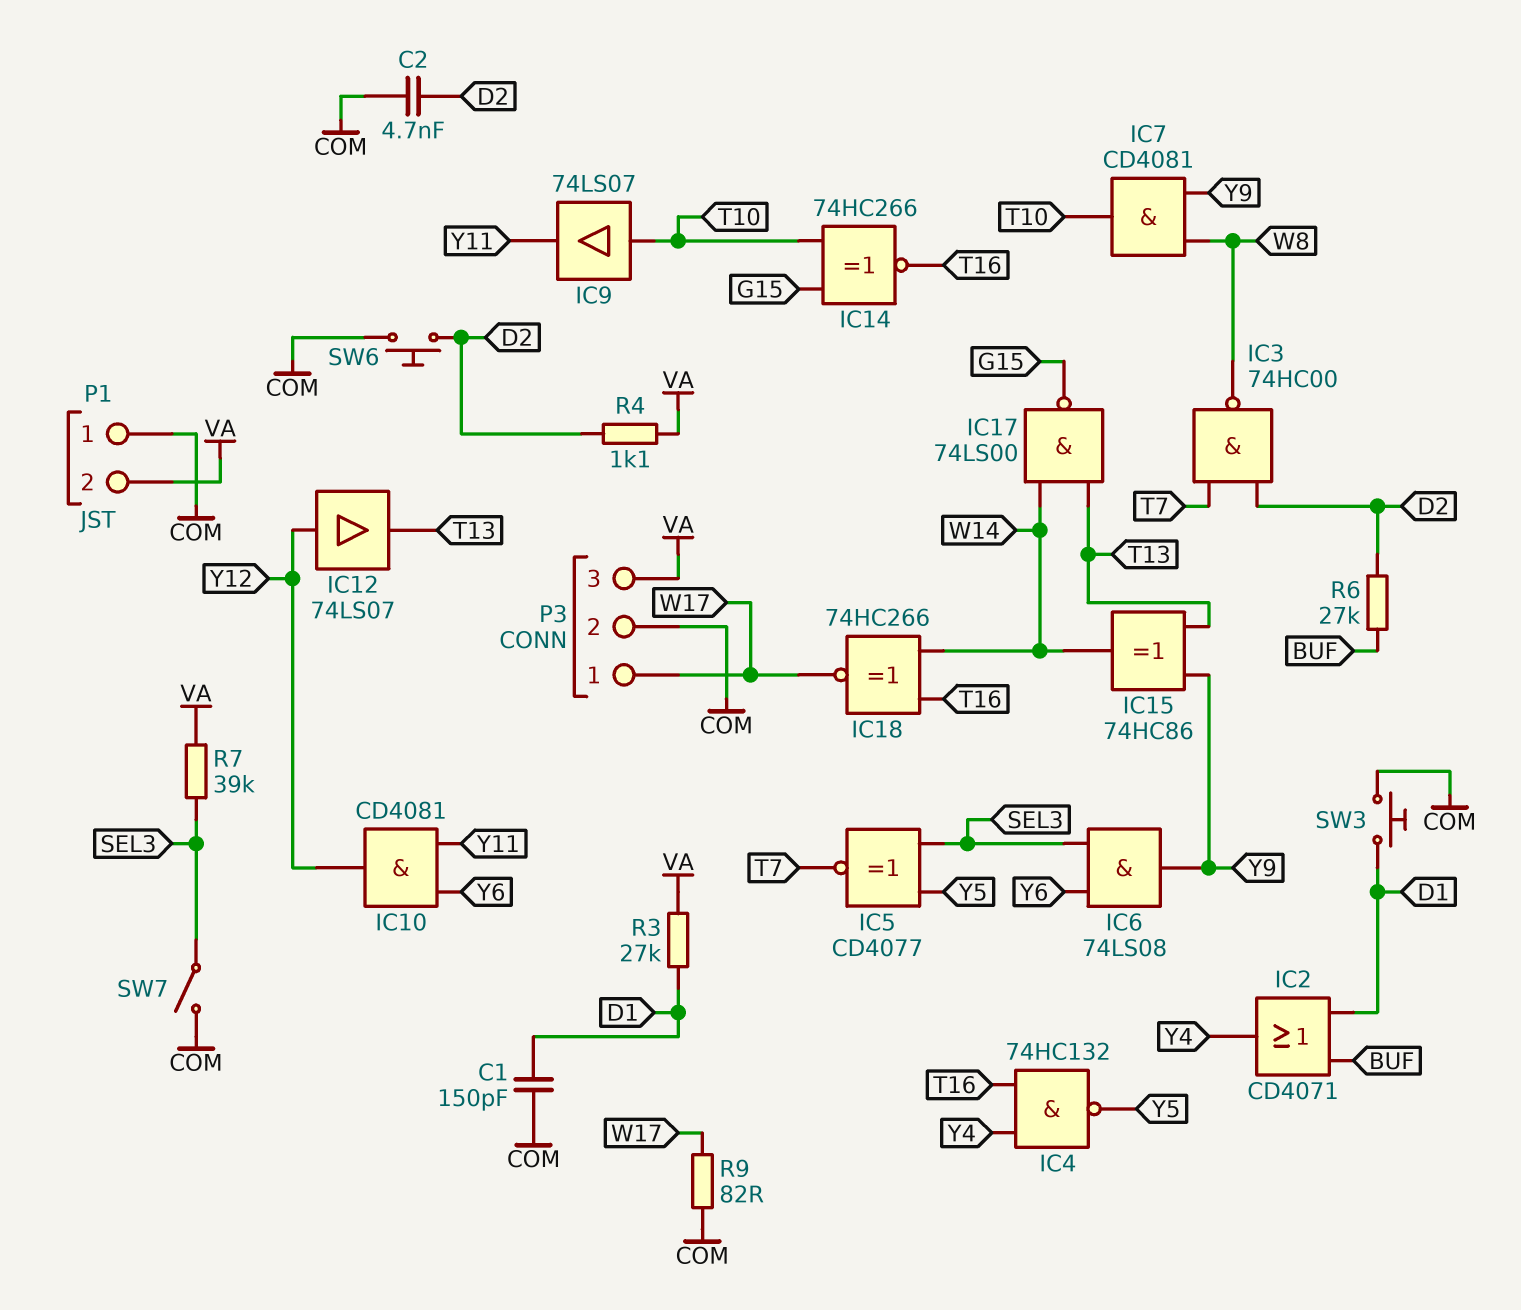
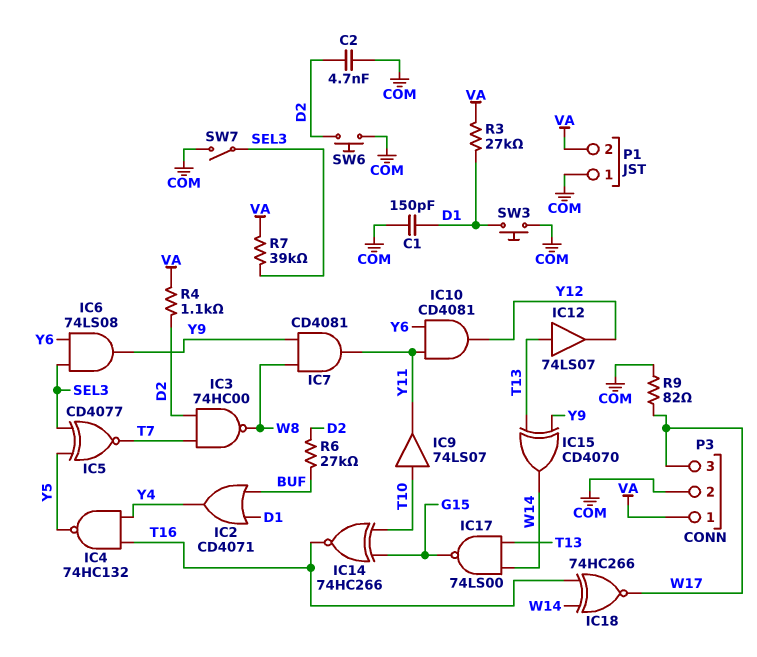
IC7: AND CD4081 (in W8, in Y9, out T10) -> AND CD4081 (in W8, in Y9, out Y11)
IC12: buffer 74LS07 (in Y12, out T13) -> buffer 74LS07 (in T13, out Y12)
IC15: XOR 74HC86 (in T13, in Y9, out W14) -> XOR CD4070 (in T13, in Y9, out W14)
P3 pin 1: W17 -> VA
P3 pin 3: VA -> W17

